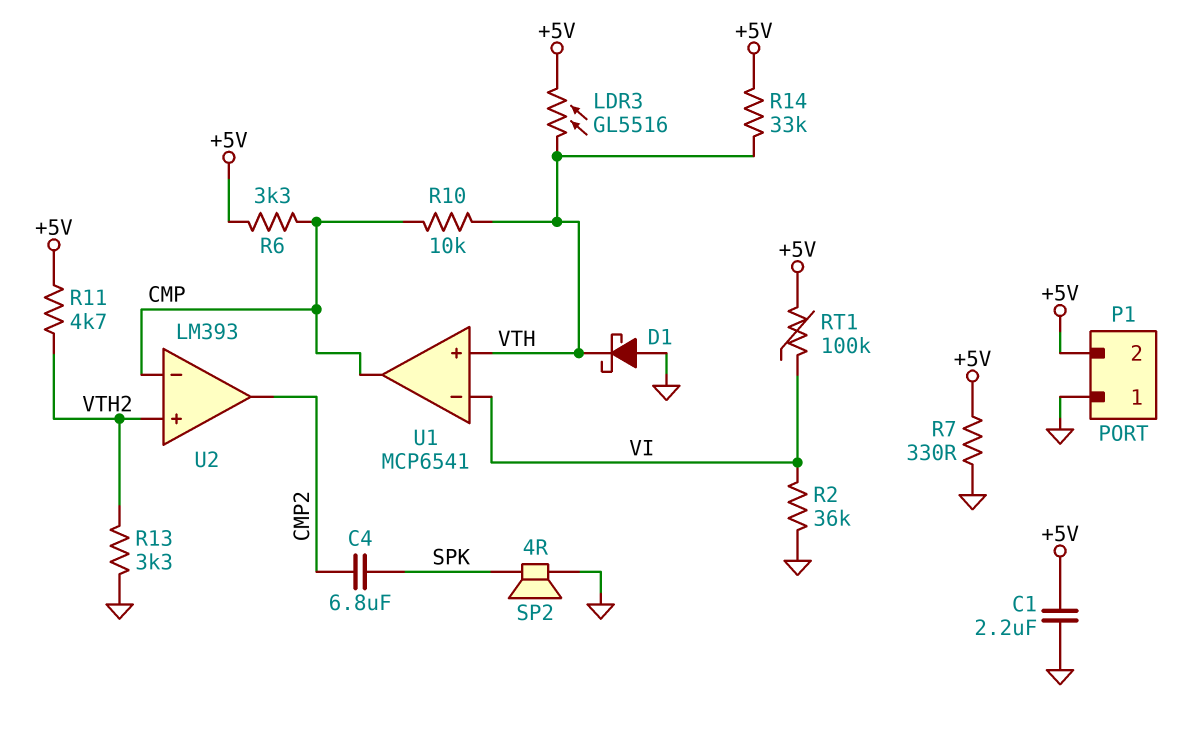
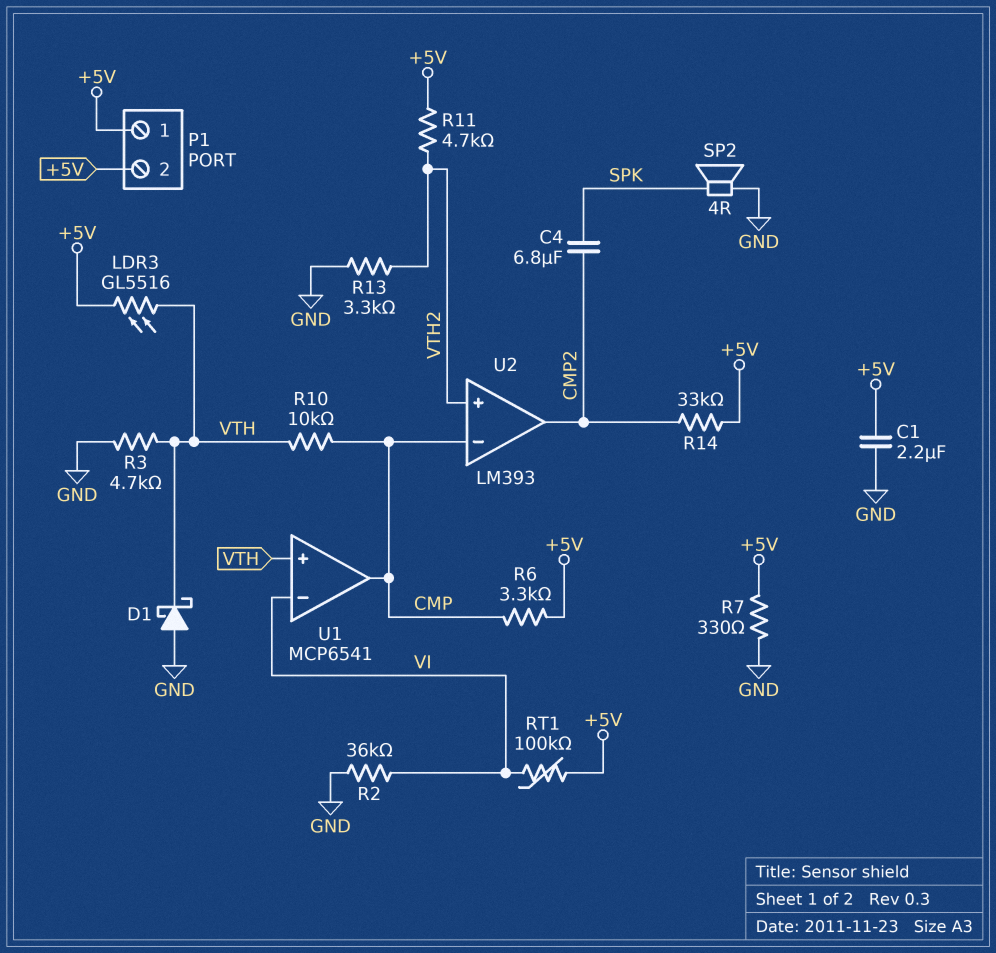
P1 pin 1: GND -> +5V
R3: none -> 4.7k (GND, VTH)
R14: 33k (+5V, VTH) -> 33k (+5V, CMP2)

